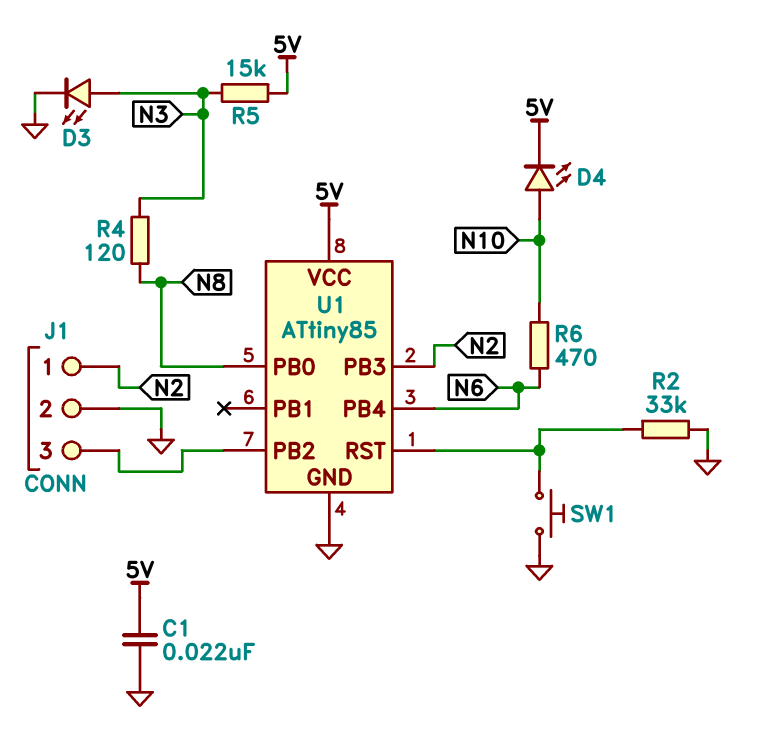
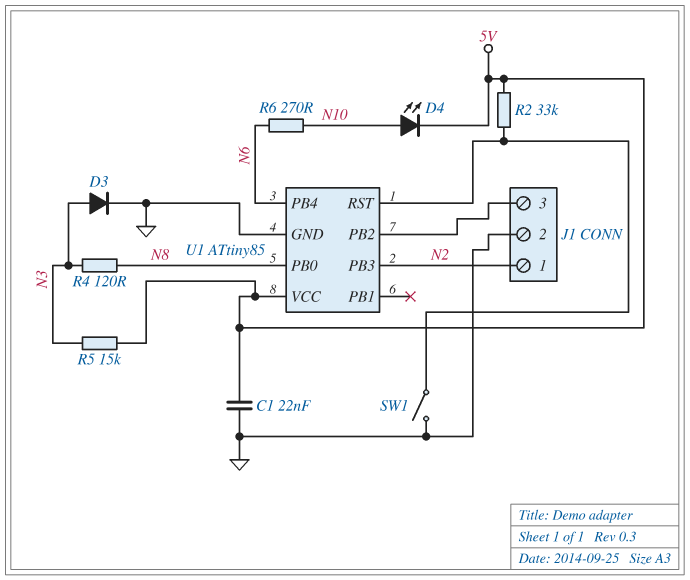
D3: LED (A N3, K GND) -> diode (A N3, K GND)
R2: 33k (GND, U1/RST) -> 33k (5V, U1/RST)
R6: 470 (N6, N10) -> 270 (N6, N10)
SW1: button (GND, U1/RST) -> switch (GND, U1/RST)

